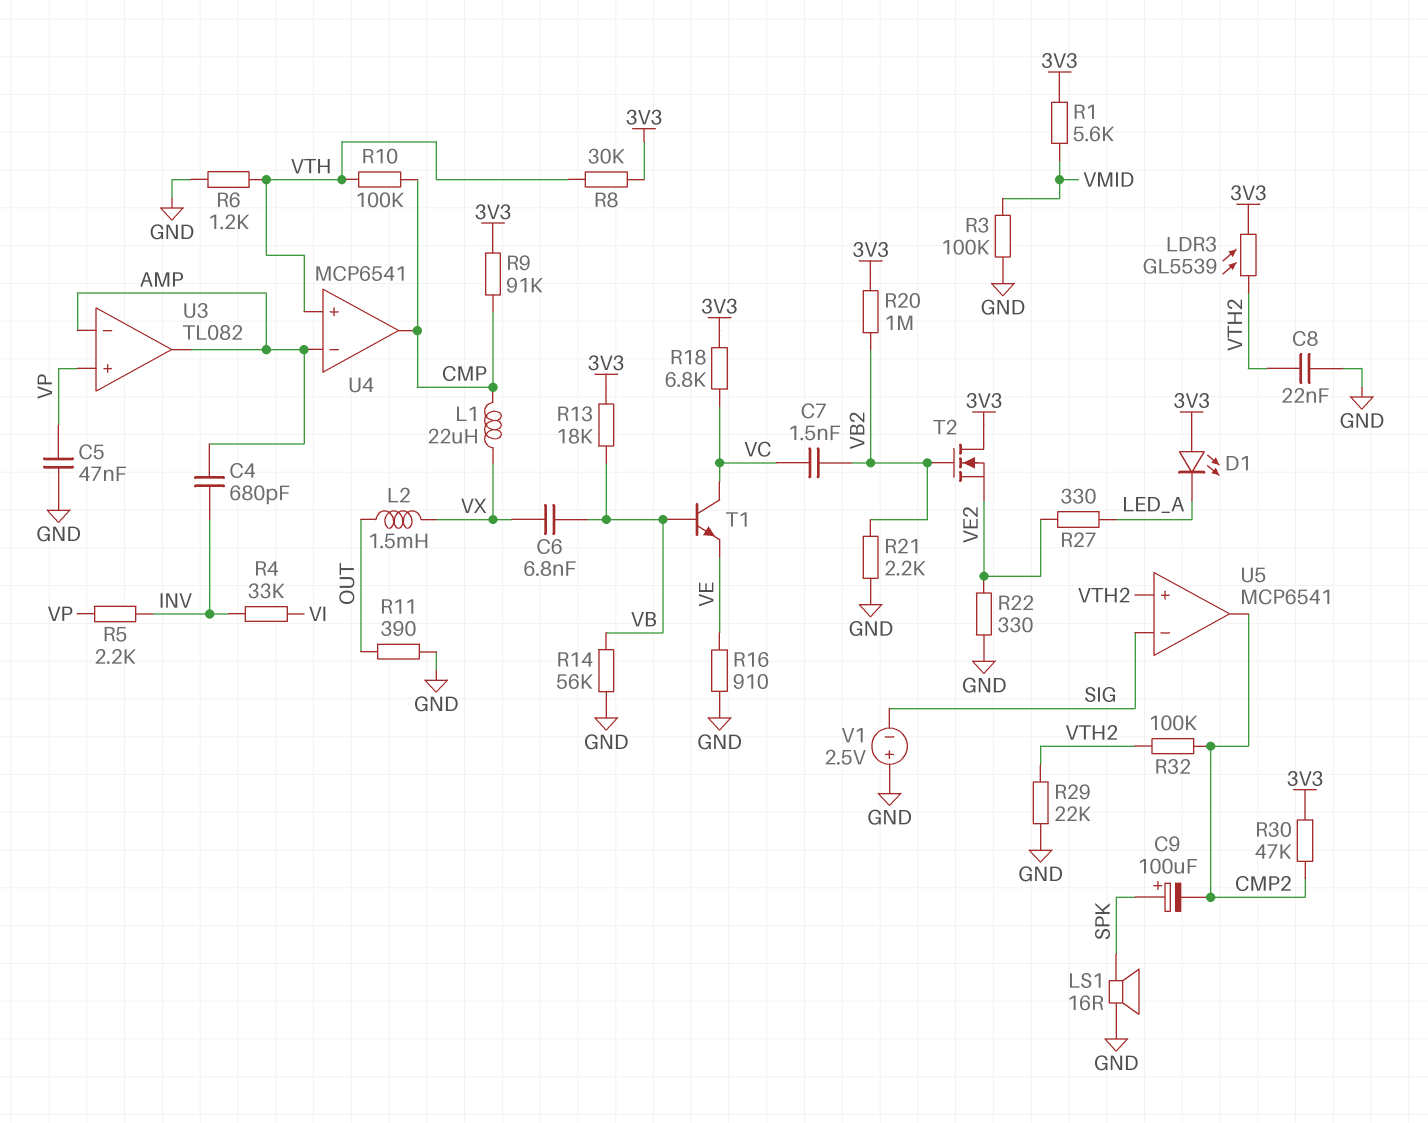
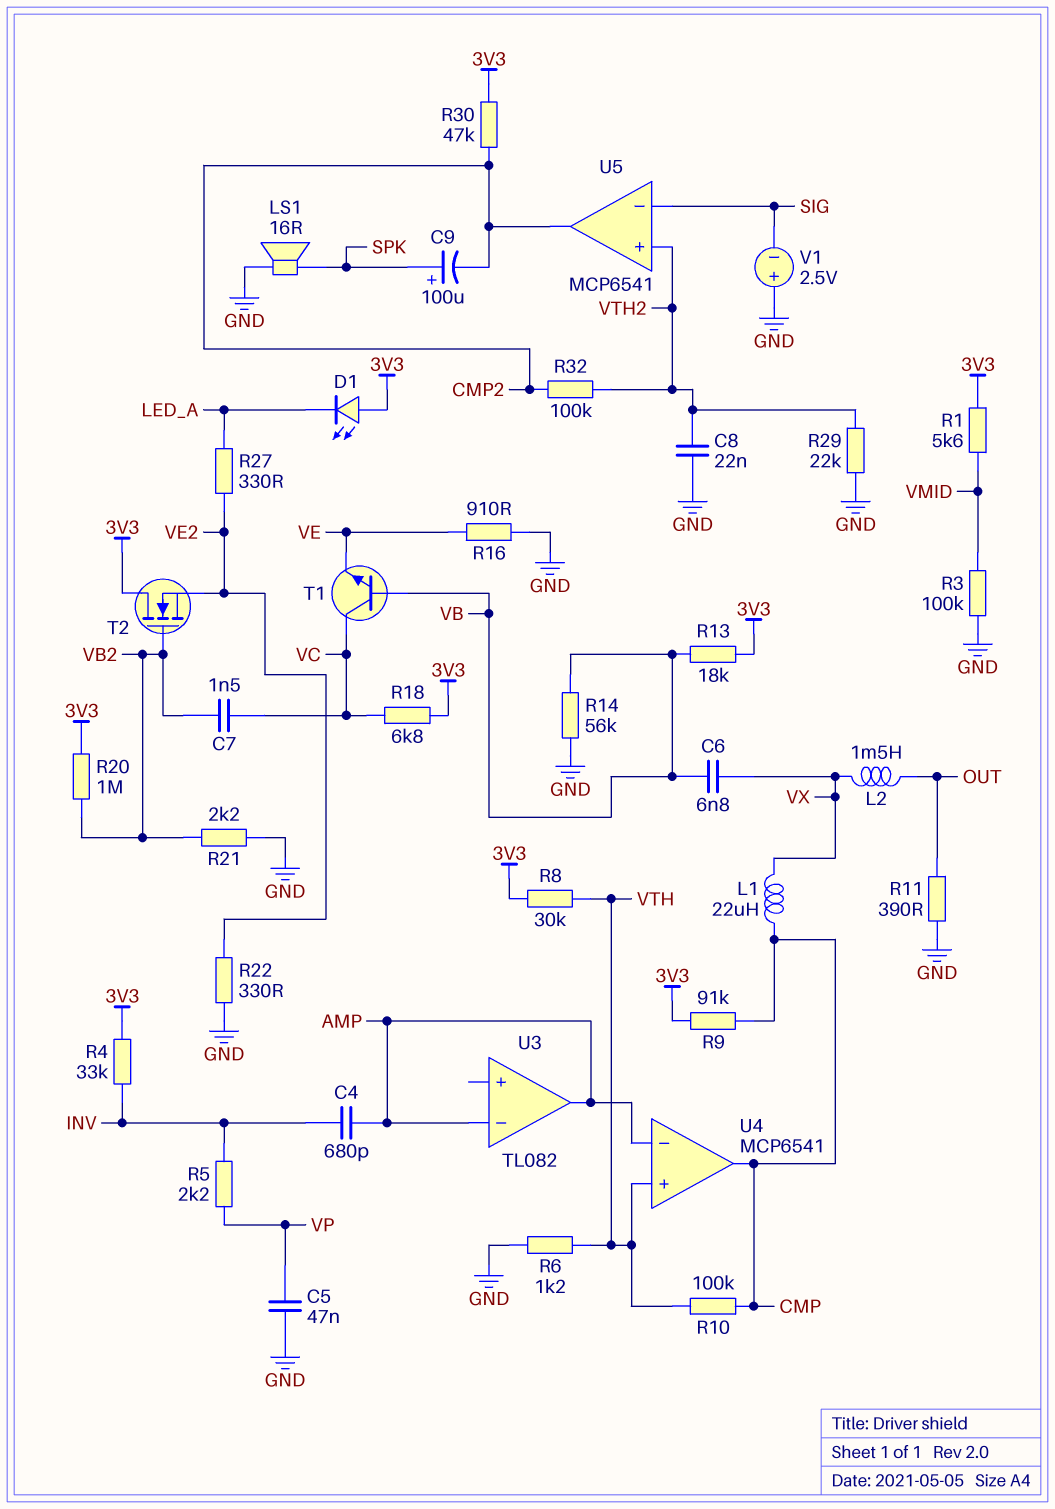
LDR3: GL5539 (3V3, VTH2) -> none
R4: 33k (INV, VI) -> 33k (3V3, INV)
U3 pin in+: VP -> none

